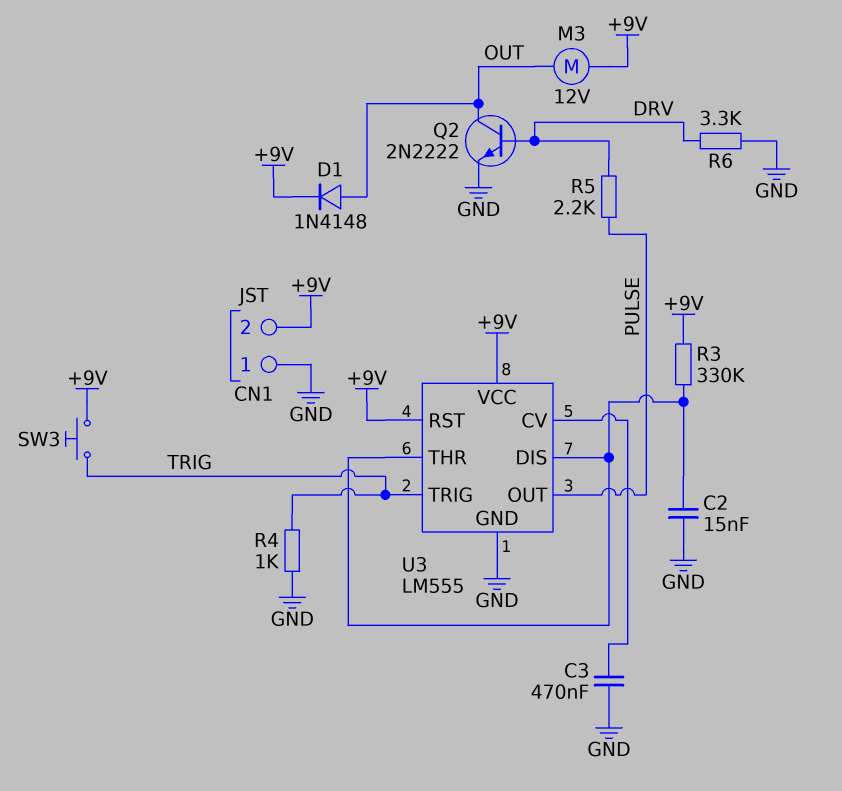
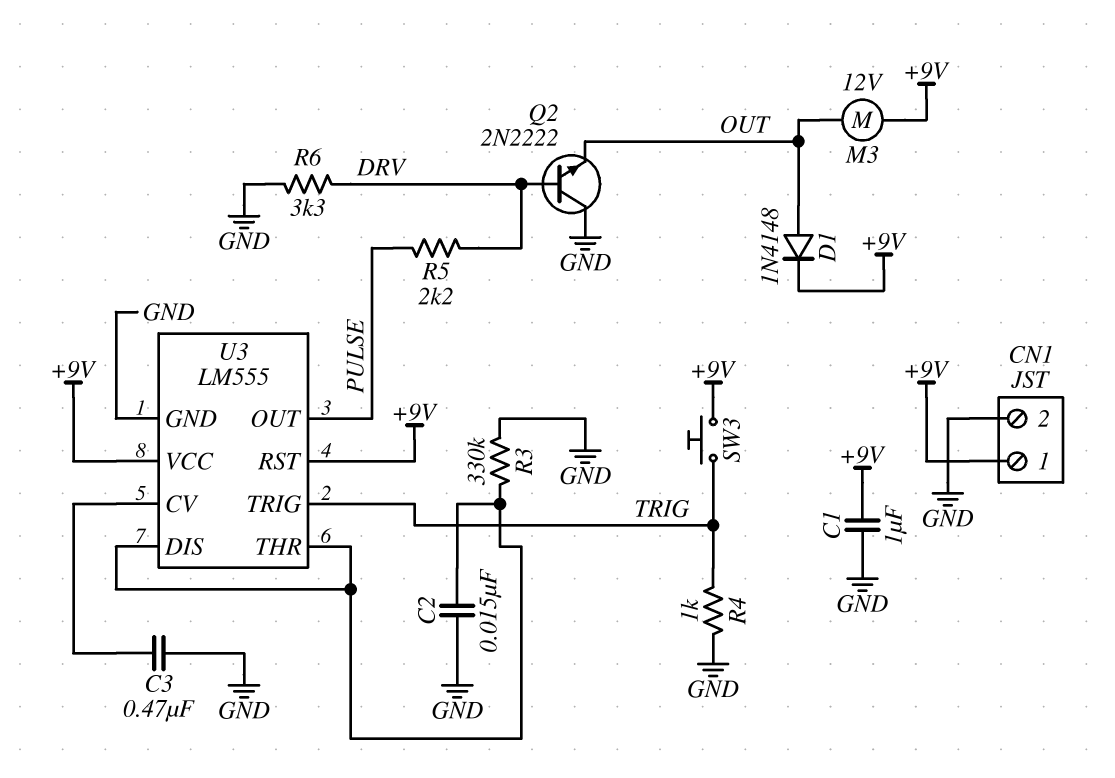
C1: none -> 1uF (+9V, GND)
CN1 pin 1: GND -> +9V
CN1 pin 2: +9V -> GND
Q2: NPN 2N2222 (B DRV, C OUT, E GND) -> NPN 2N2222 (B DRV, C GND, E OUT)
R3: 330k (+9V, U3/DIS) -> 330k (GND, U3/DIS)

